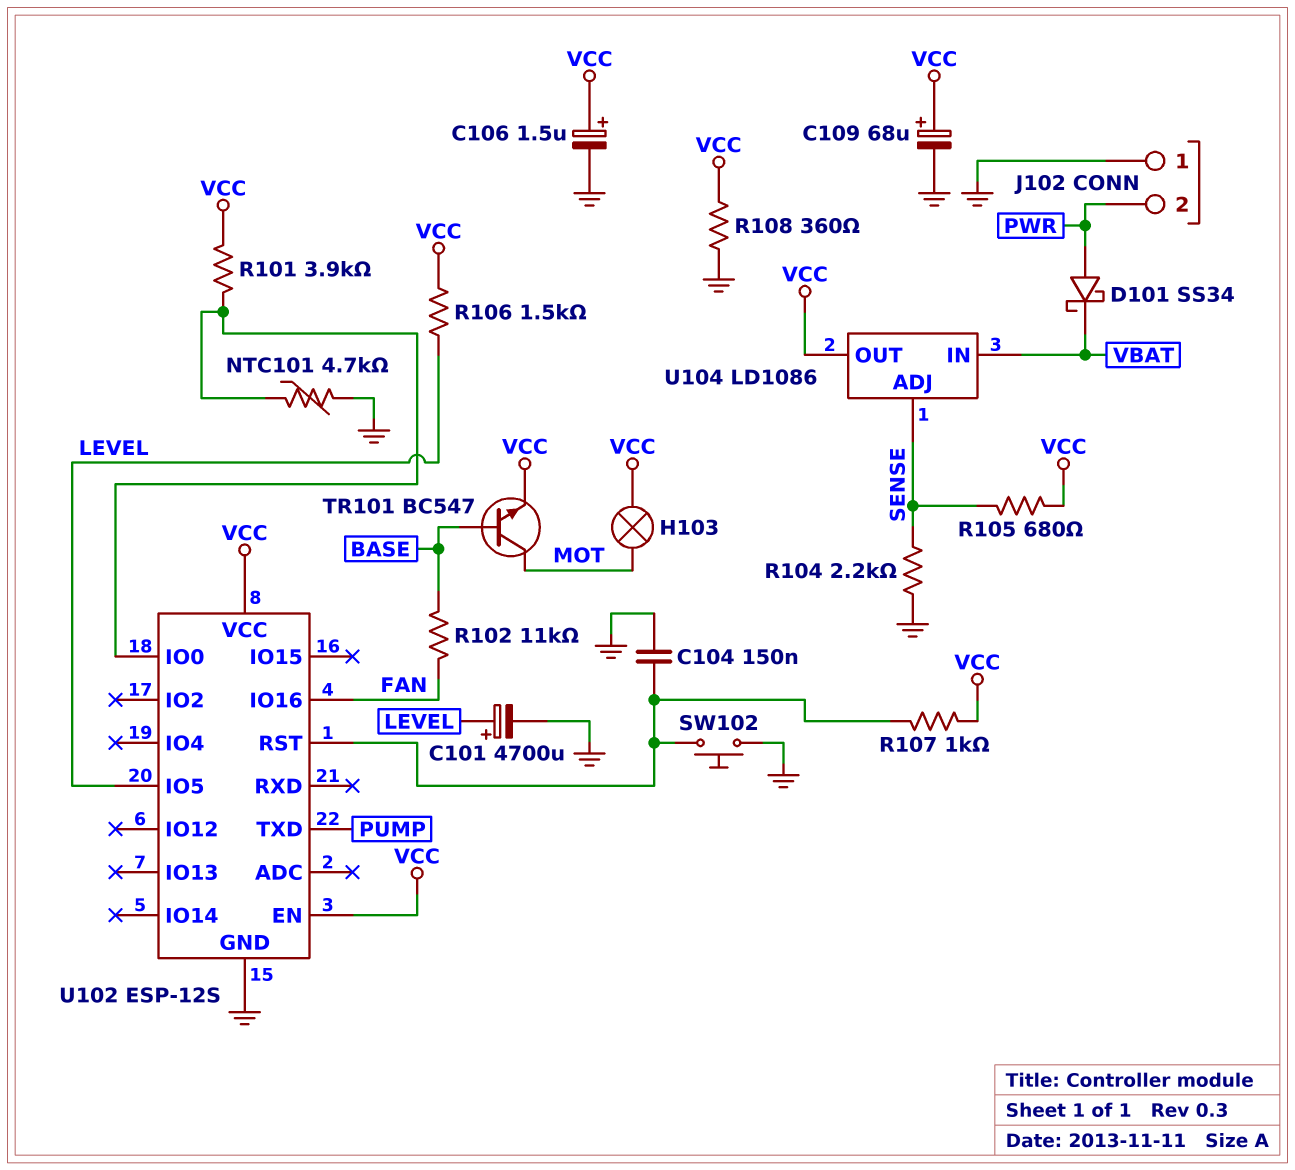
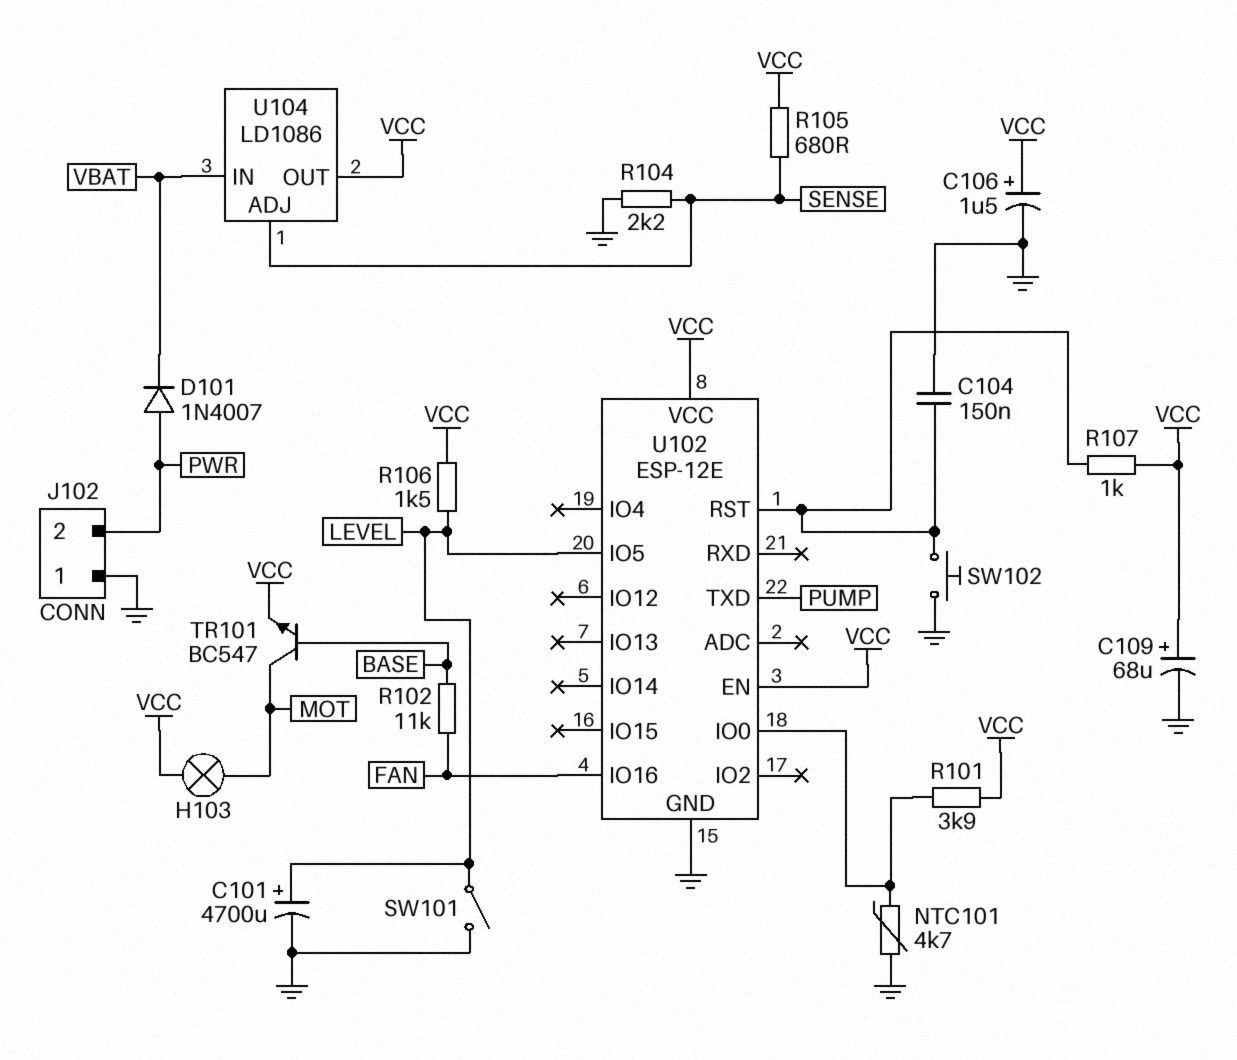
D101: schottky SS34 (A PWR, K VBAT) -> diode 1N4007 (A PWR, K VBAT)
R108: 360 (GND, VCC) -> none
SW101: none -> switch (GND, LEVEL)
U102: ESP-12S -> ESP-12E

